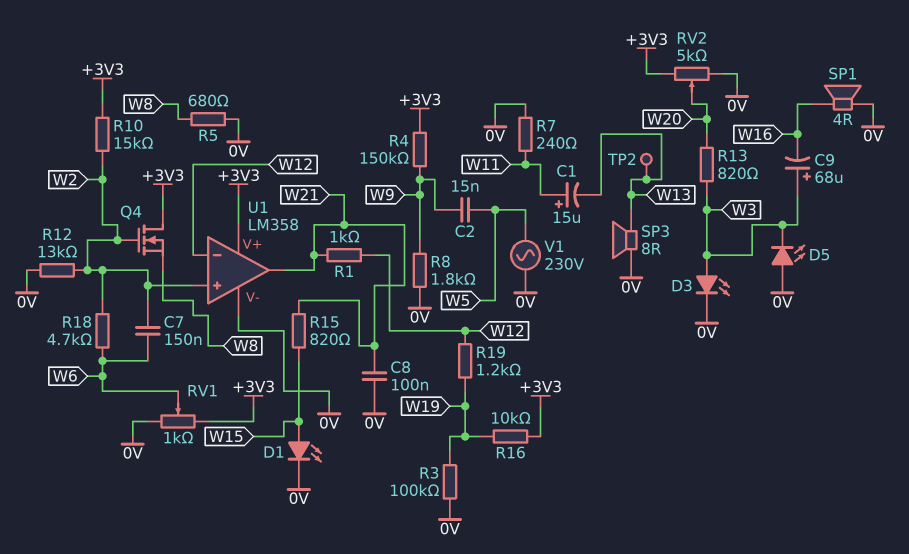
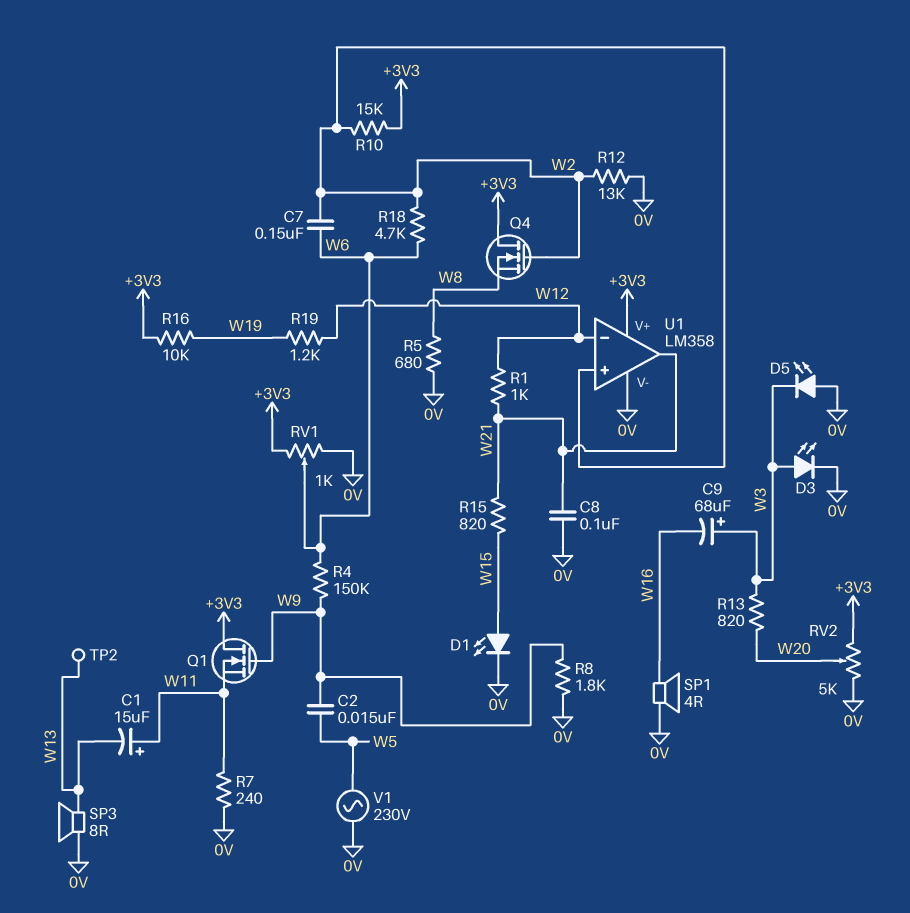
Q1: none -> NMOS (G W9, D +3V3, S W11)
R3: 100k (0V, W19) -> none
R4: 150k (+3V3, W9) -> 150k (W6, W9)

